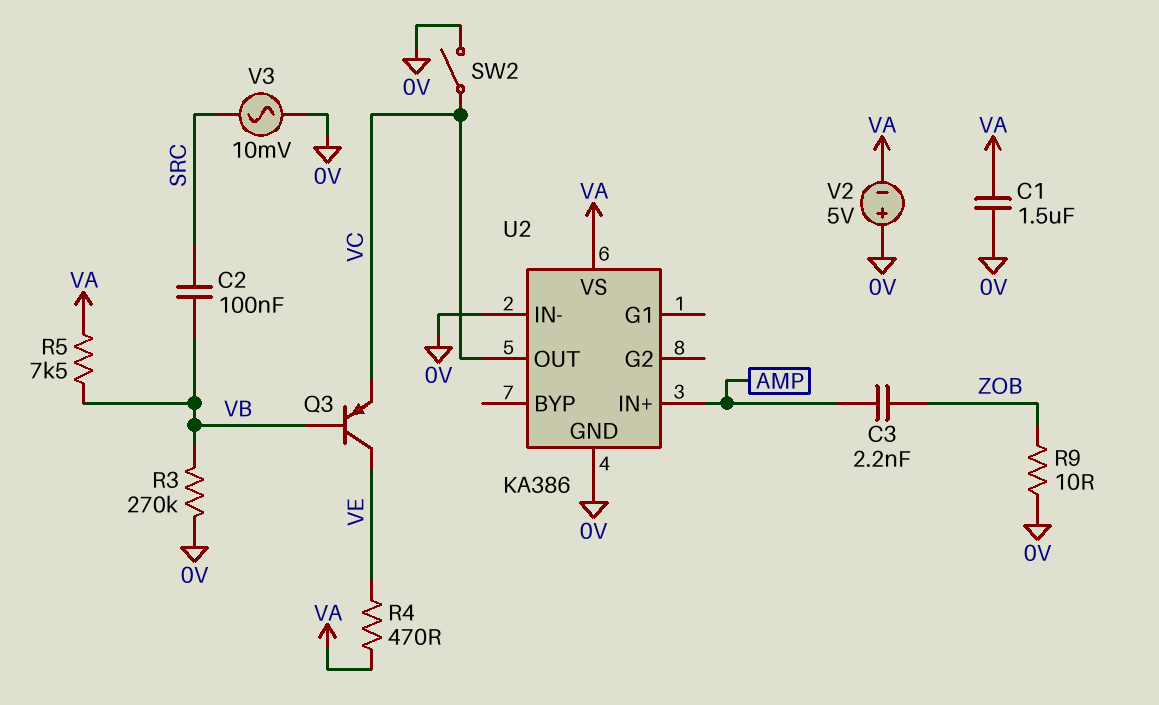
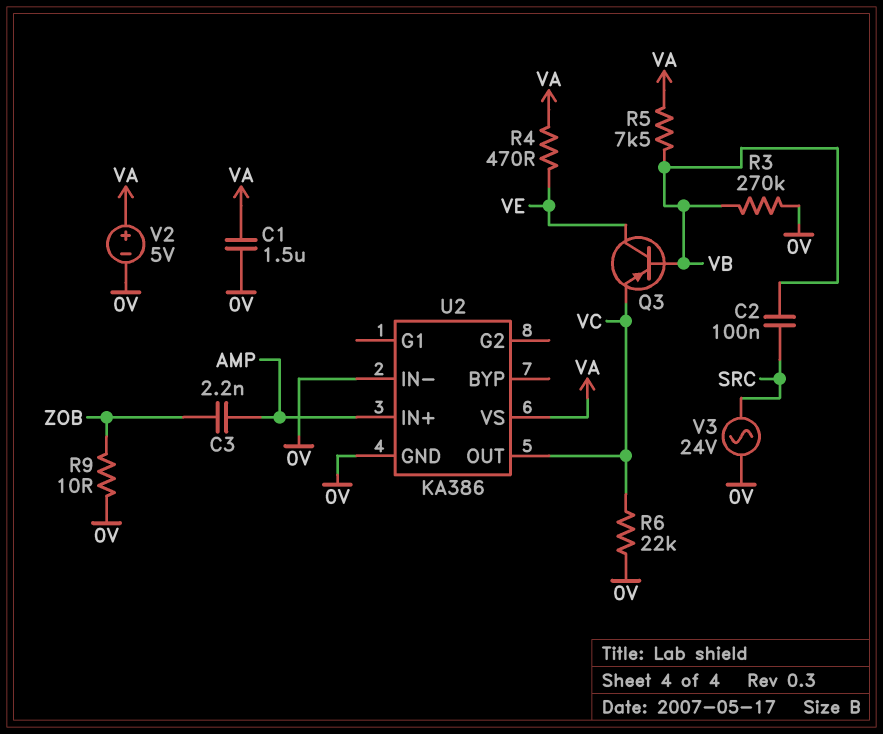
R6: none -> 22k (0V, VC)
SW2: switch (0V, VC) -> none
V2: 5V (plus 0V, minus VA) -> 5V (plus VA, minus 0V)
V3: AC 10mV (0V, SRC) -> AC 24V (0V, SRC)

